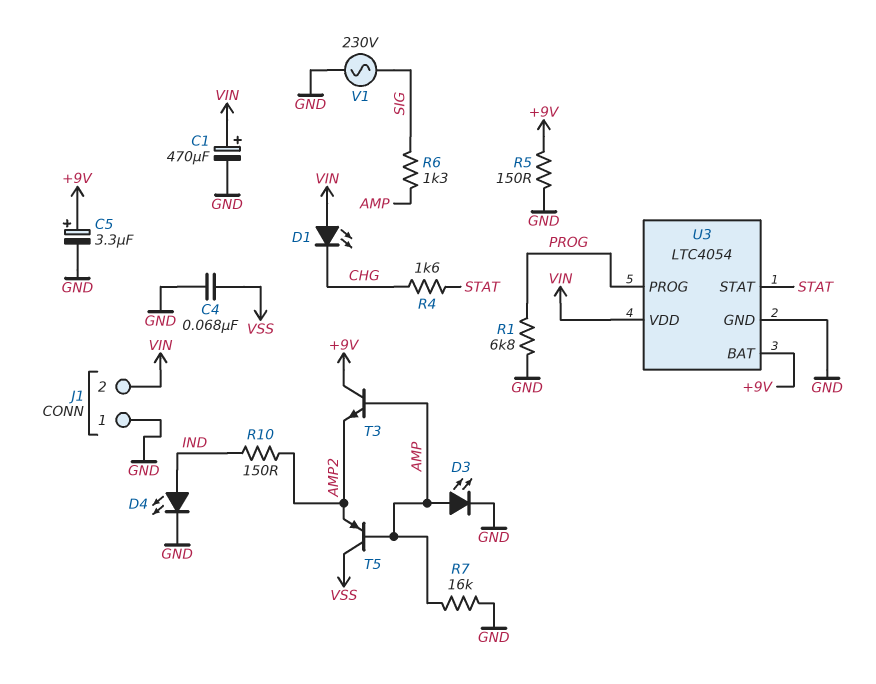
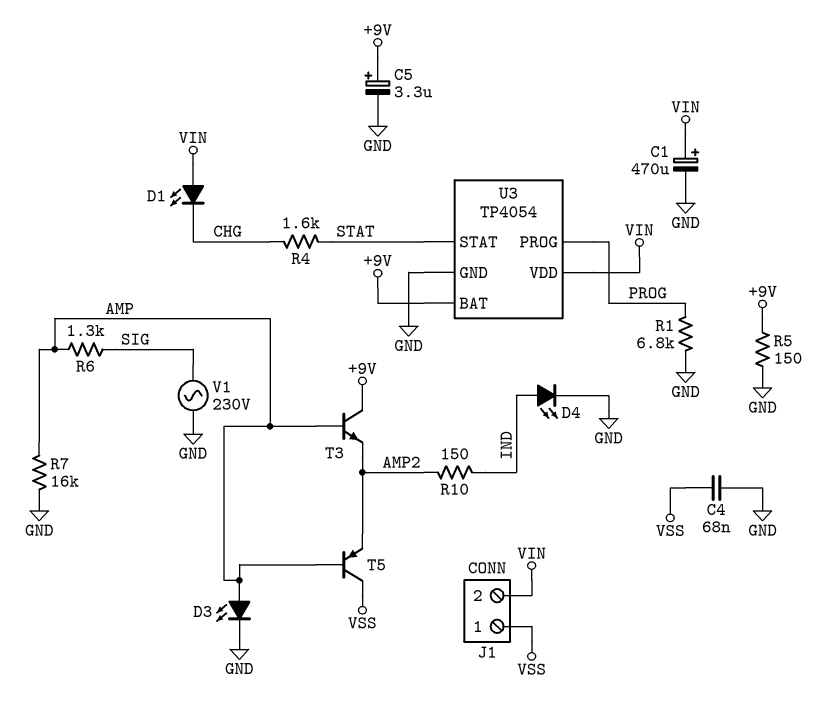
J1 pin 1: GND -> VSS
U3: LTC4054 -> TP4054

